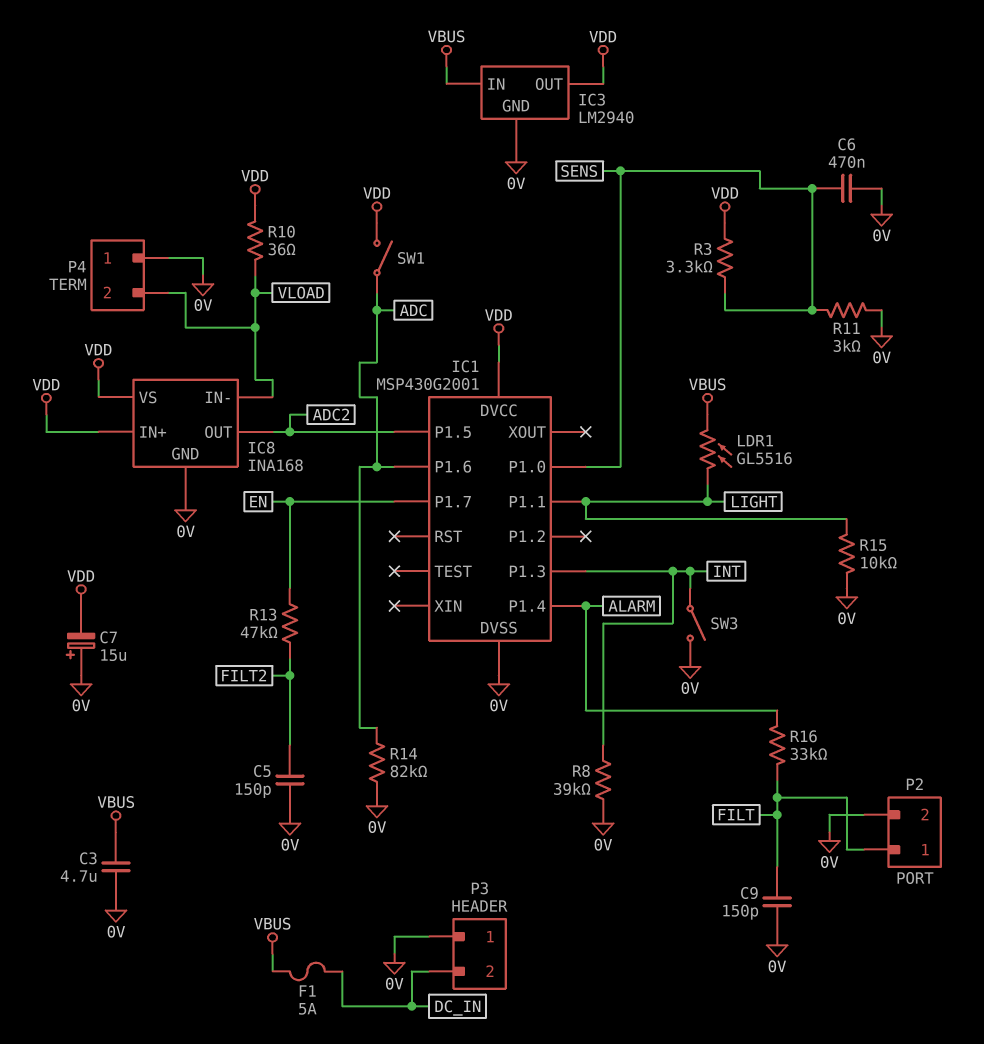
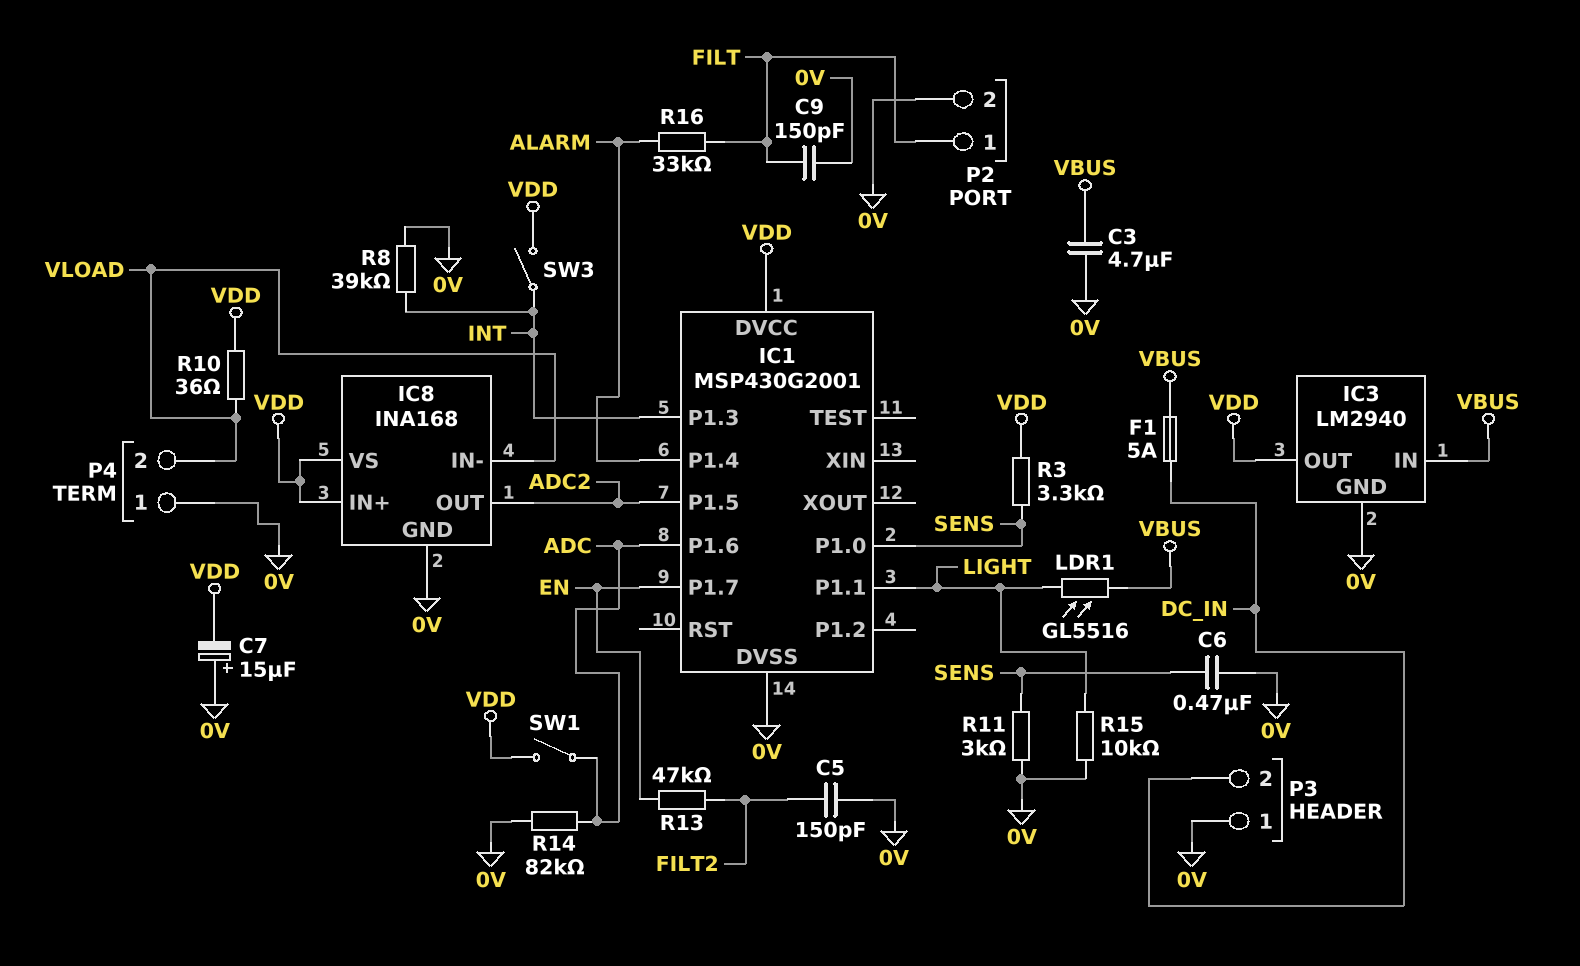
SW3: switch (0V, INT) -> switch (INT, VDD)

